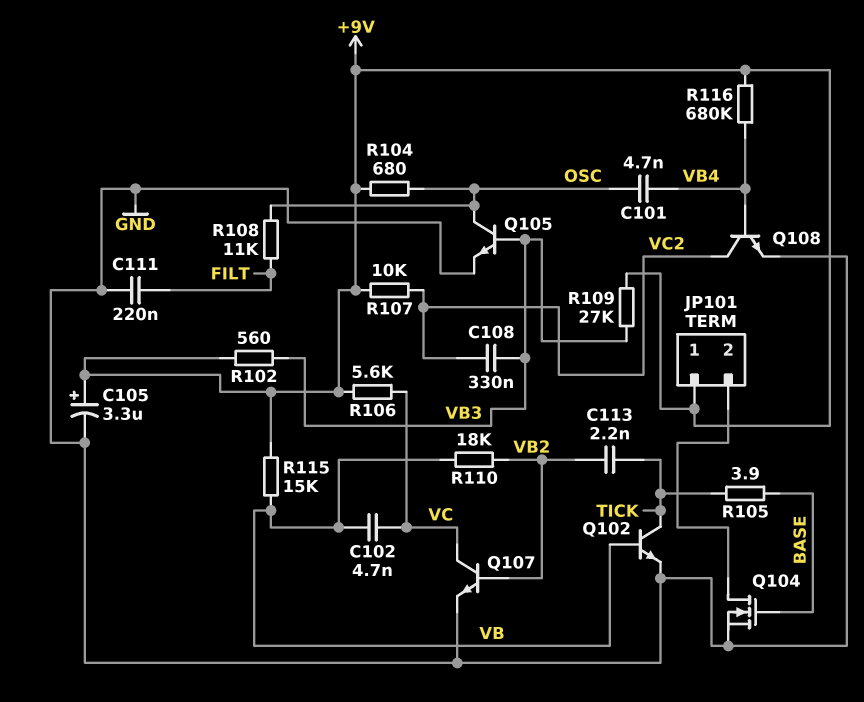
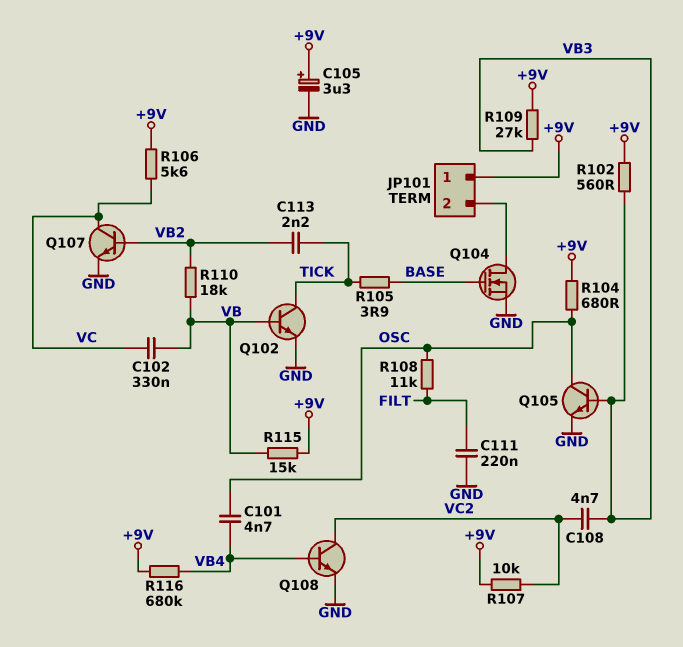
C102: 4.7nF (VB, VC) -> 330nF (VB, VC)
C108: 330nF (VB3, VC2) -> 4.7nF (VB3, VC2)

